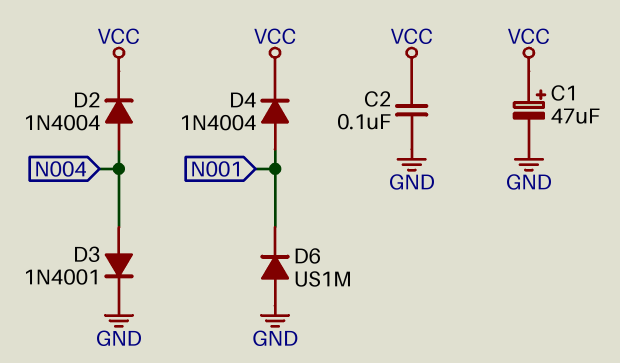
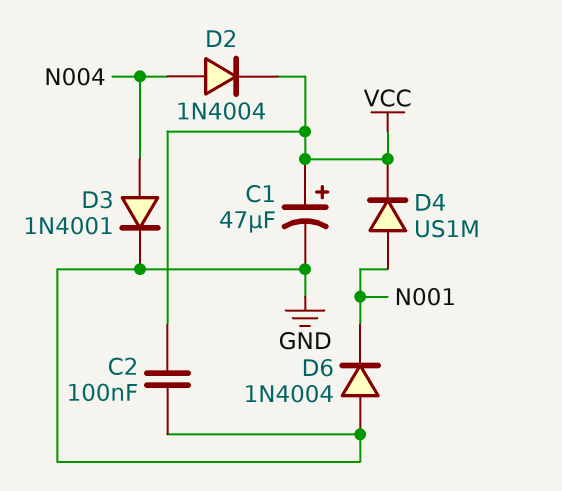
D4: diode 1N4004 (A N001, K VCC) -> diode US1M (A N001, K VCC)
D6: diode US1M (A GND, K N001) -> diode 1N4004 (A GND, K N001)

